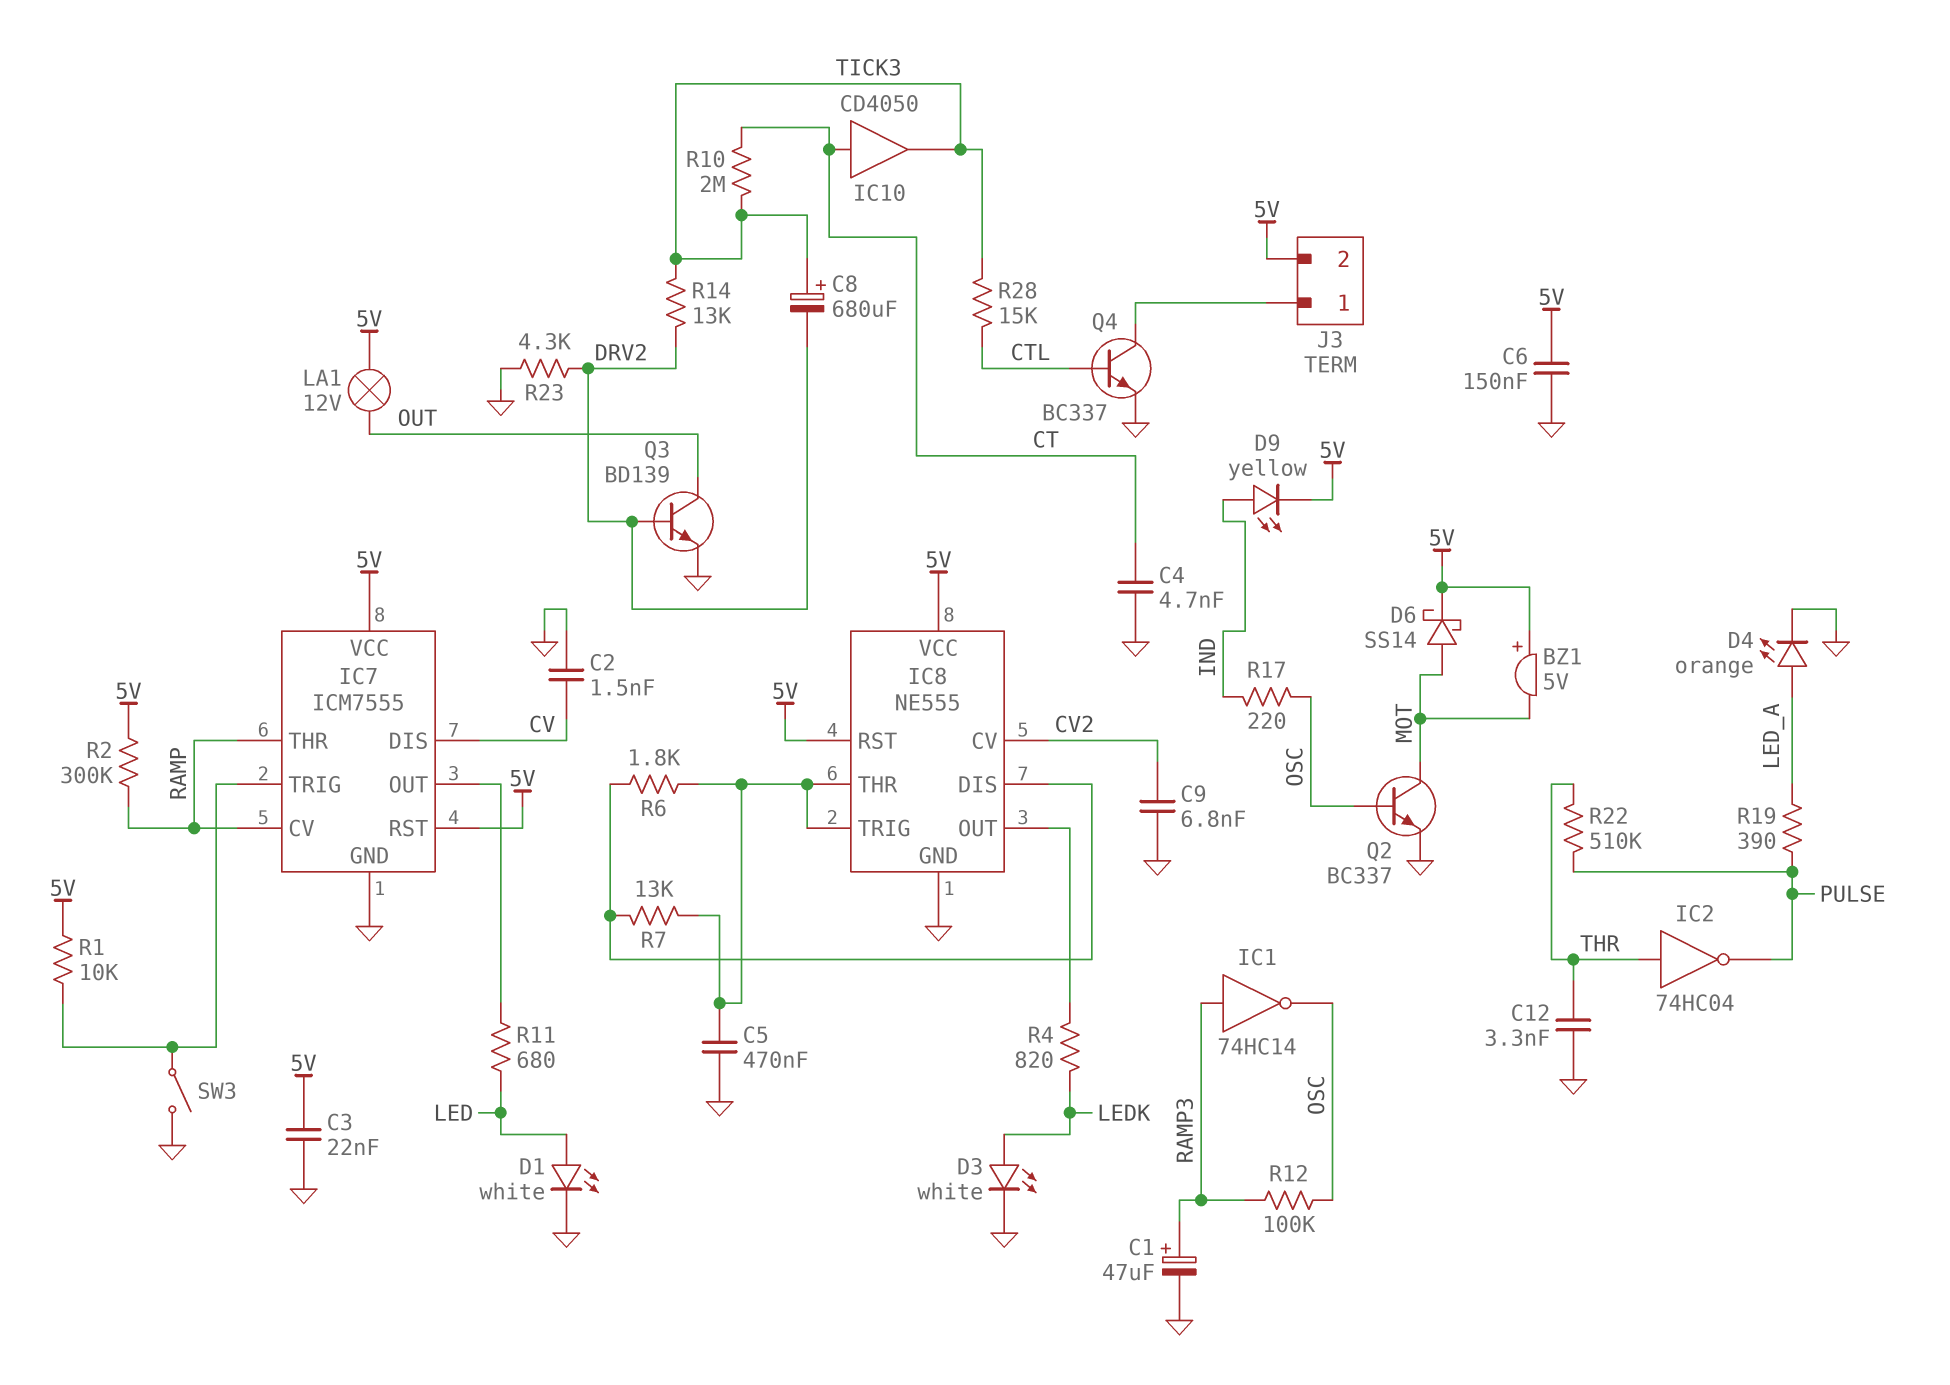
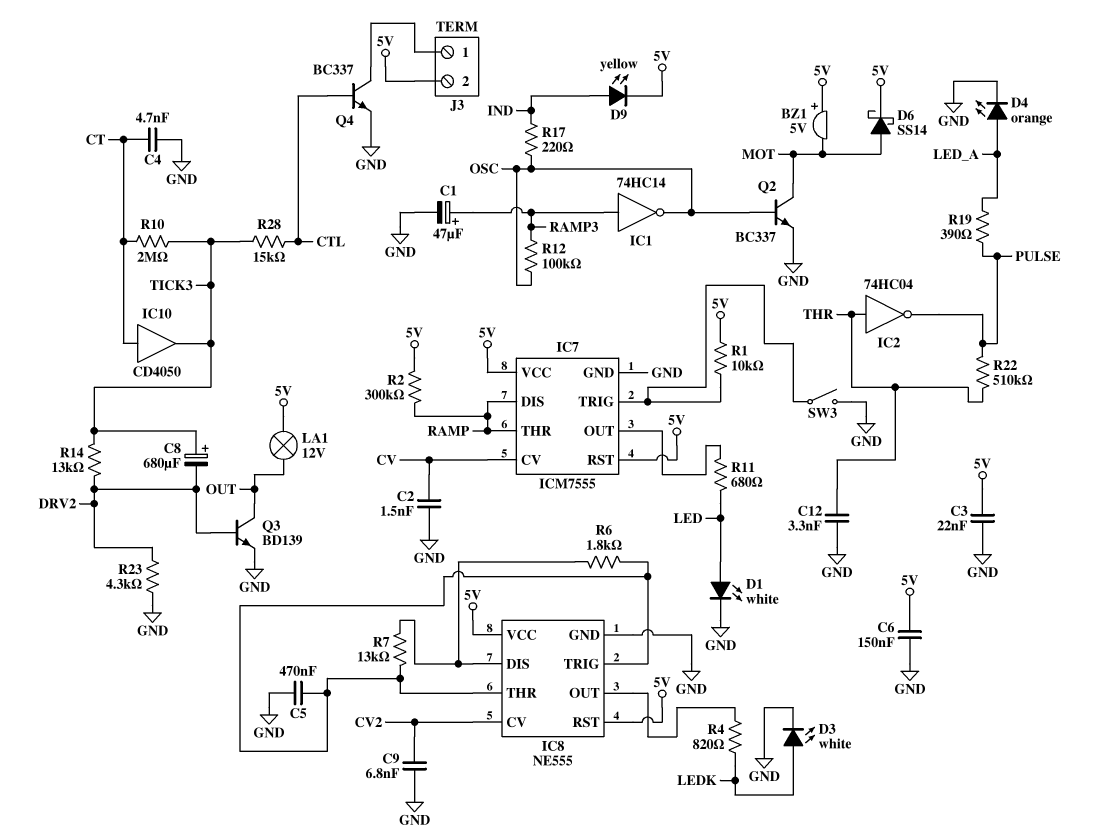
IC7 pin CV: RAMP -> CV
IC7 pin DIS: CV -> RAMP

